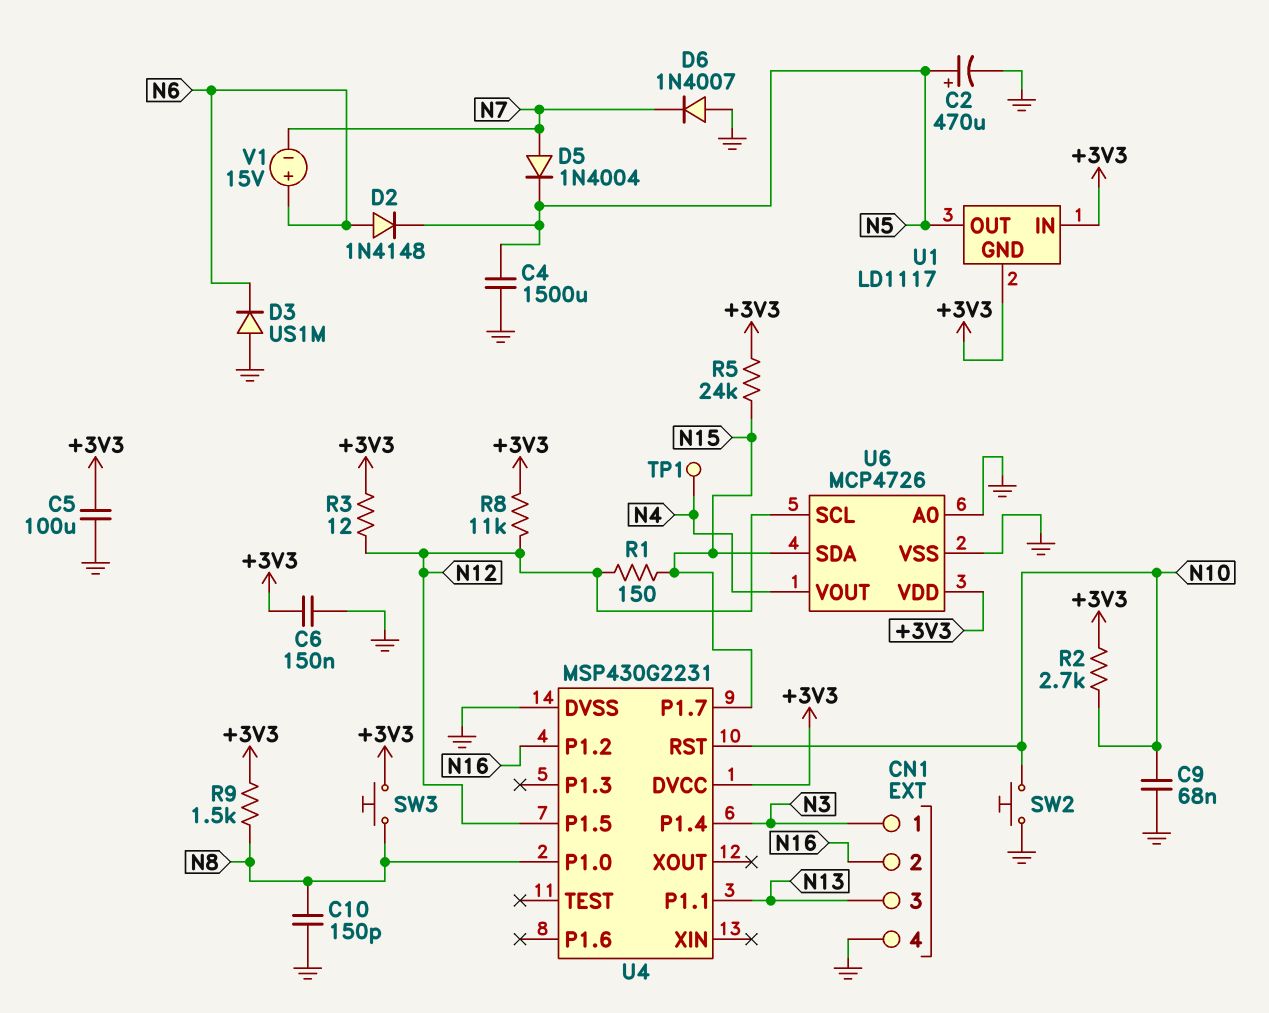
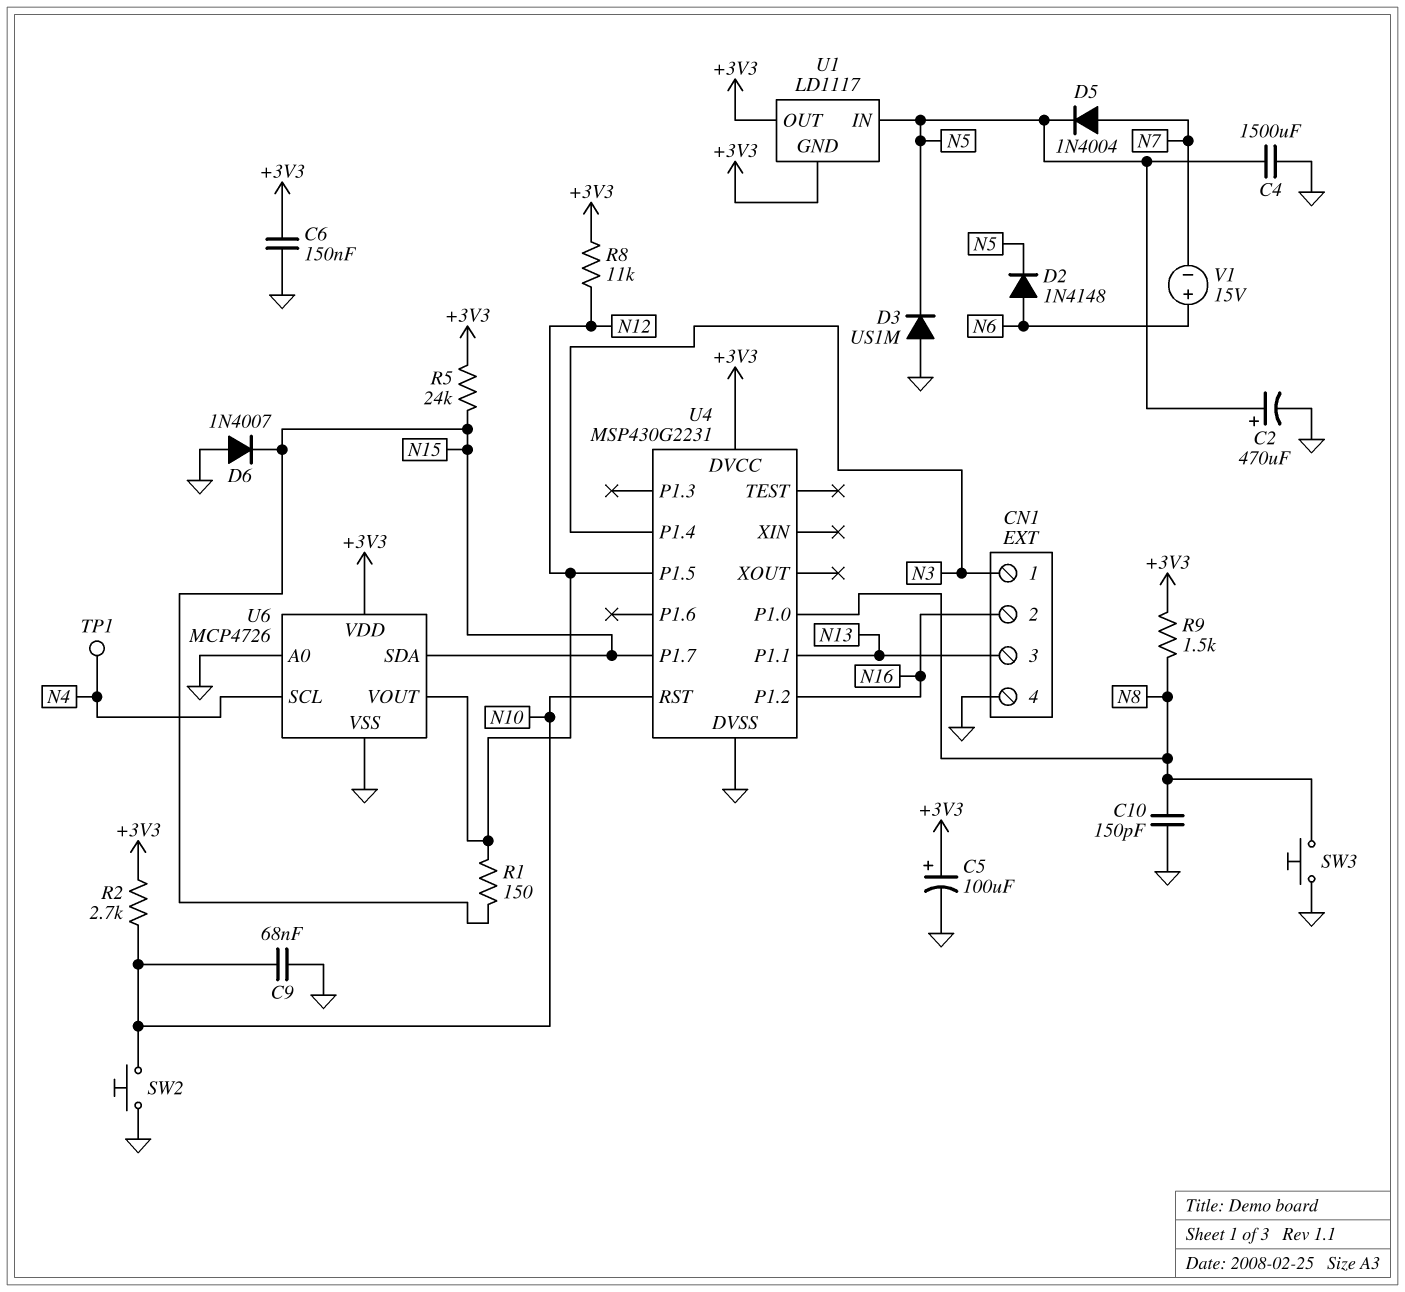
C5: 100uF (+3V3, GND) -> 100uF (plus +3V3, minus GND)
D3: diode US1M (A GND, K N6) -> diode US1M (A GND, K N5)
D6: diode 1N4007 (A GND, K N7) -> diode 1N4007 (A GND, K N15)
R3: 12 (+3V3, N12) -> none
SW3: button (+3V3, N8) -> button (GND, N8)
U1 pin IN: +3V3 -> N5
U1 pin OUT: N5 -> +3V3
U6 pin SCL: N12 -> N4
U6 pin VOUT: N4 -> N12

